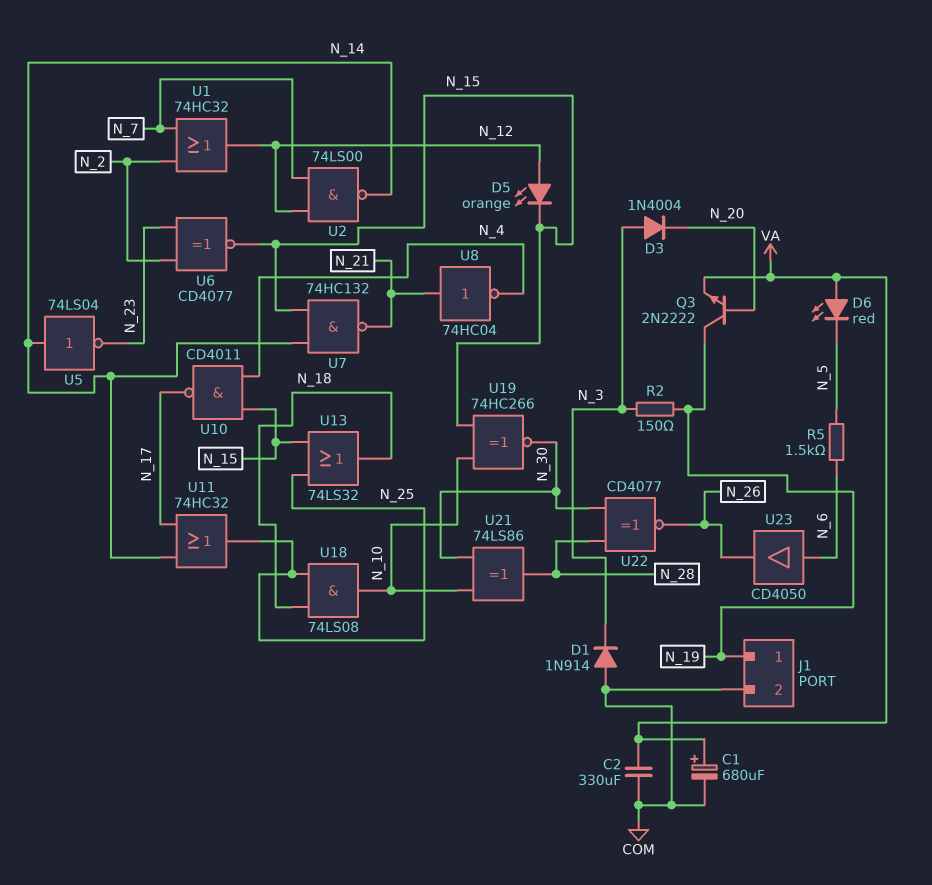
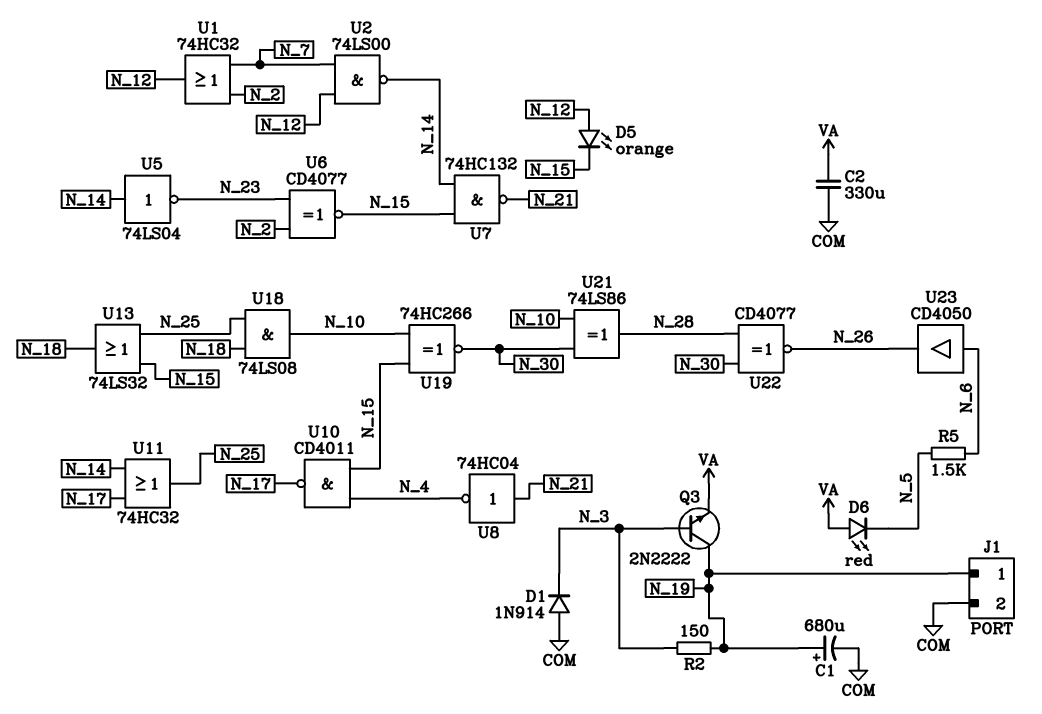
C1: 680uF (plus VA, minus COM) -> 680uF (plus N_19, minus COM)
D3: diode 1N4004 (A N_3, K N_20) -> none
Q3: NPN 2N2222 (B N_20, C N_19, E VA) -> NPN 2N2222 (B N_3, C N_19, E VA)

